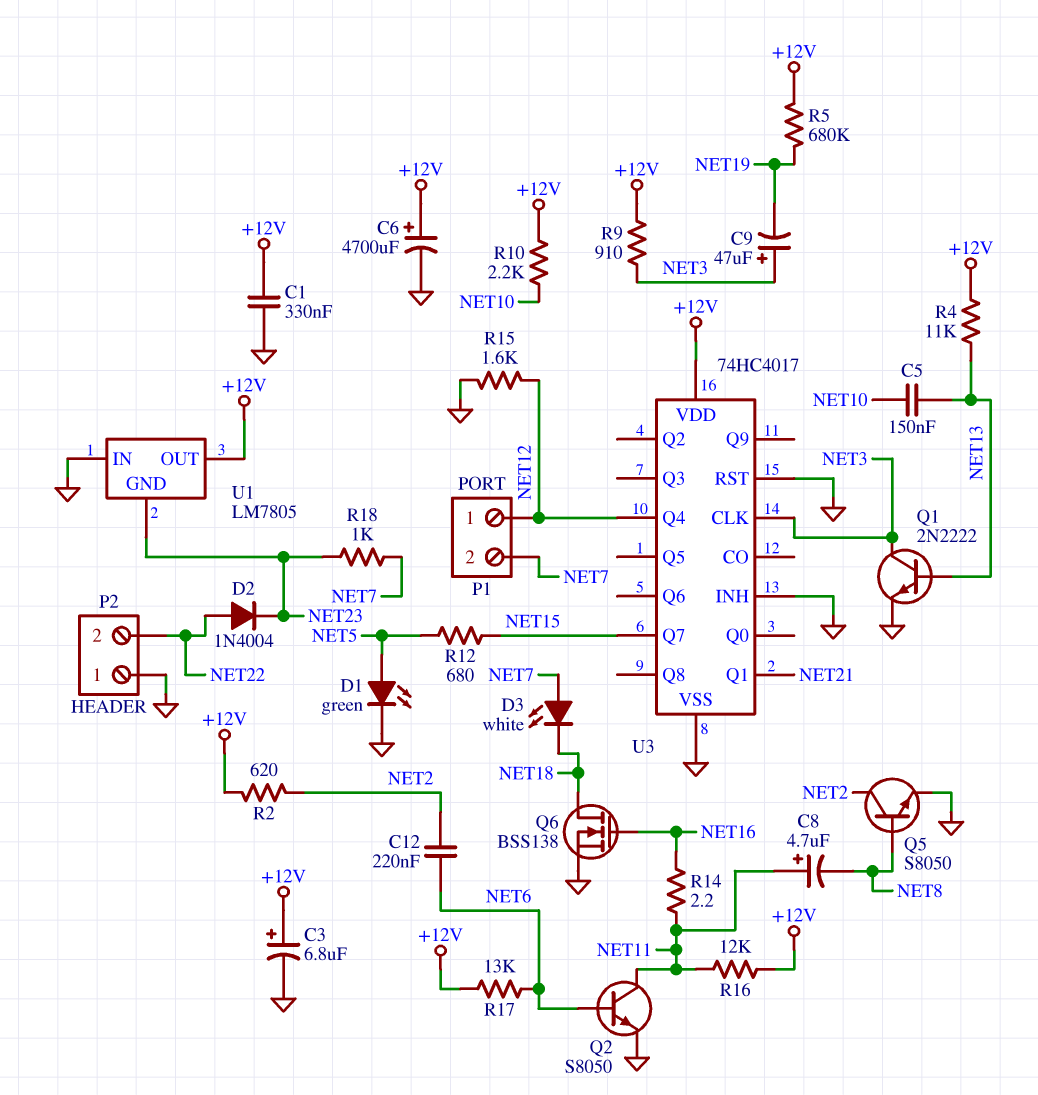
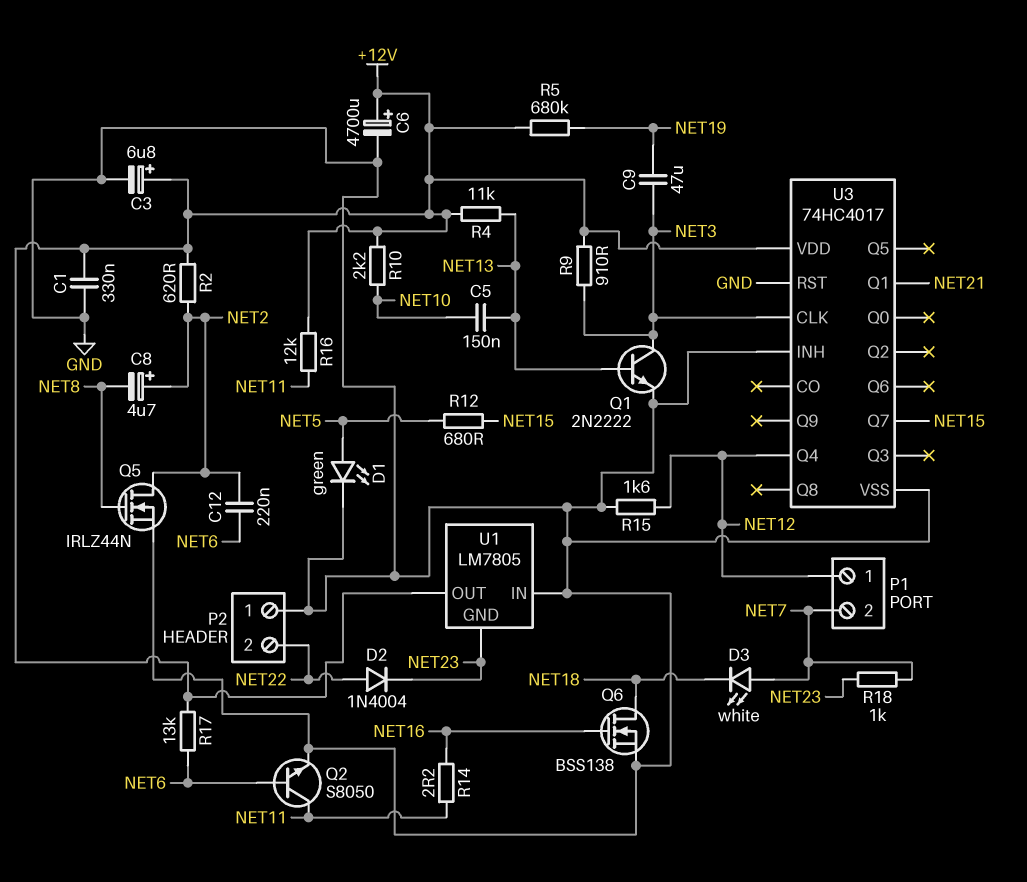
C8: 4.7uF (plus NET11, minus NET8) -> 4.7uF (plus NET2, minus NET8)
C9: 47uF (plus NET3, minus NET19) -> 47uF (NET3, NET19)
Q5: NPN S8050 (B NET8, C NET2, E GND) -> NMOS IRLZ44N (G NET8, D NET2, S GND)

